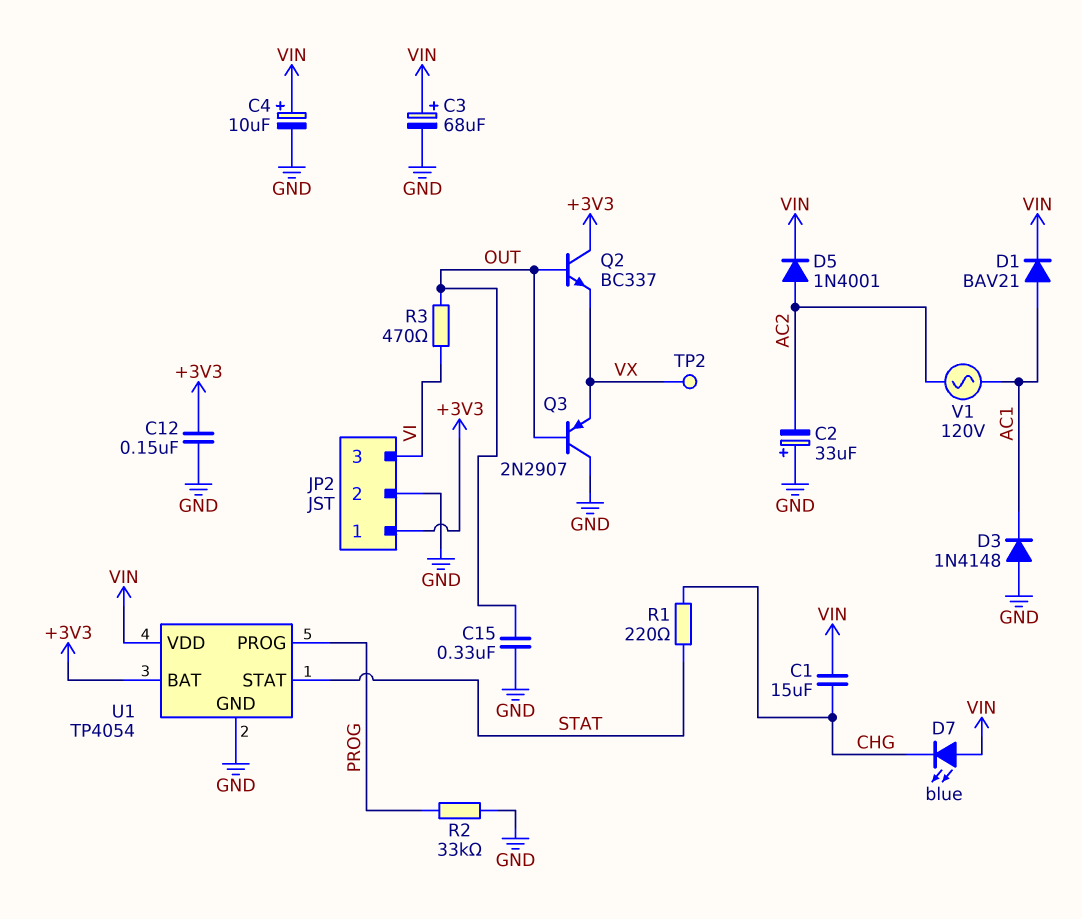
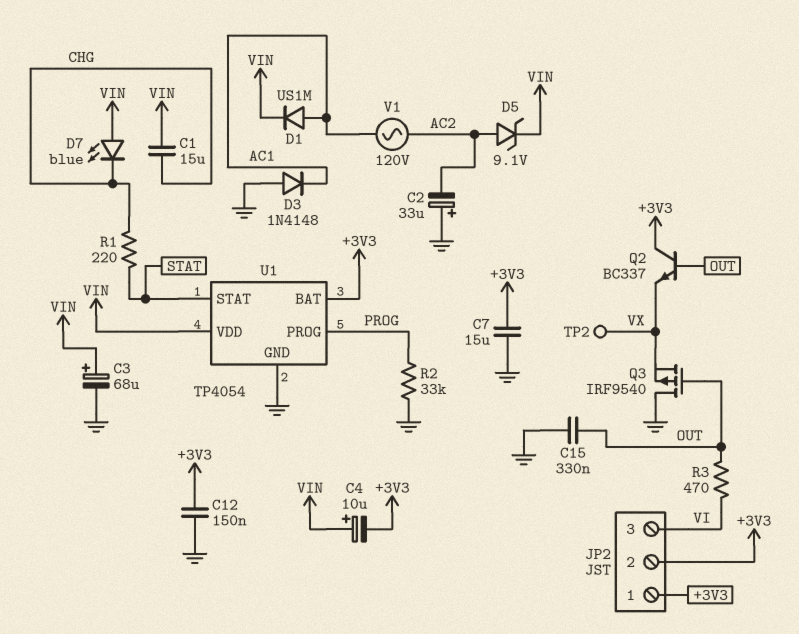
C4: 10uF (plus VIN, minus GND) -> 10uF (plus VIN, minus +3V3)
C7: none -> 15uF (+3V3, GND)
D1: diode BAV21 (A AC1, K VIN) -> diode US1M (A AC1, K VIN)
D5: diode 1N4001 (A AC2, K VIN) -> zener 9.1V (A AC2, K VIN)
JP2 pin 2: GND -> +3V3
Q3: PNP 2N2907 (B OUT, C GND, E VX) -> PMOS IRF9540 (G OUT, D GND, S VX)

